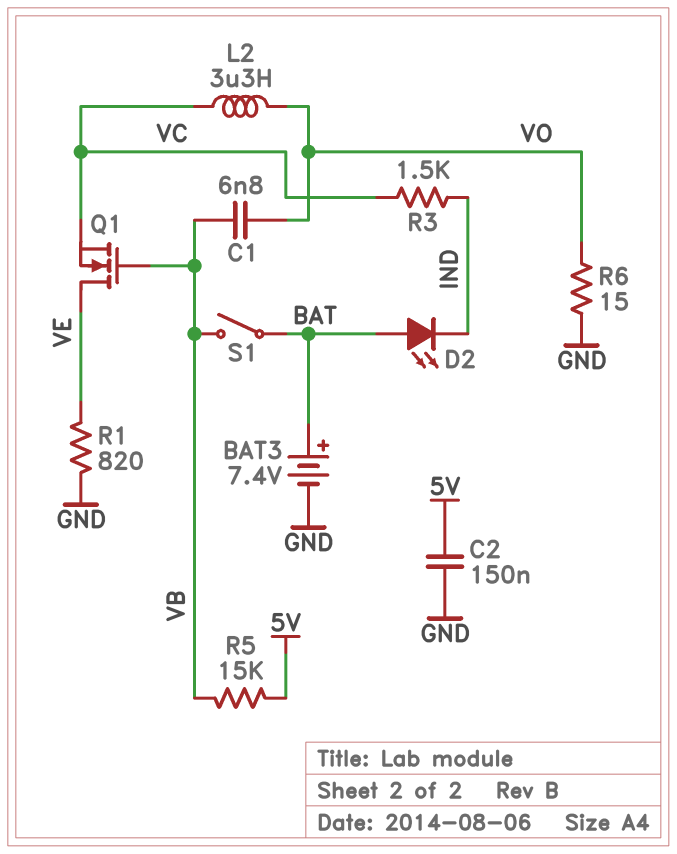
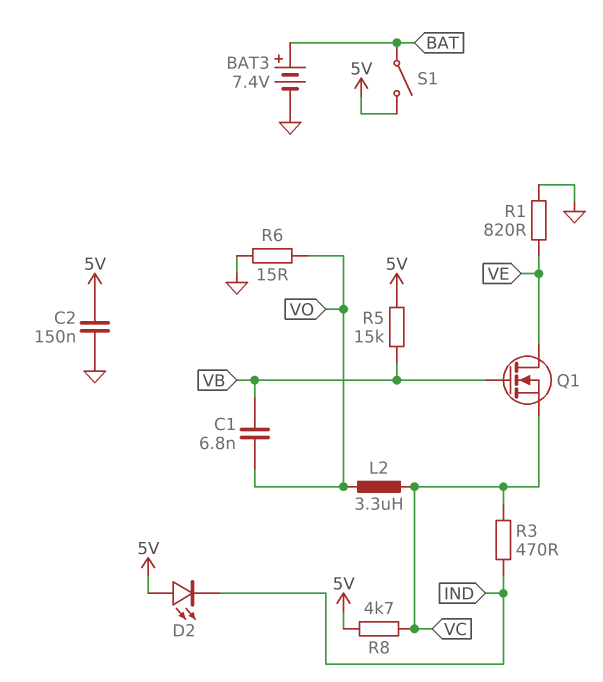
D2: LED (A BAT, K IND) -> LED (A 5V, K IND)
R3: 1.5k (IND, VC) -> 470 (IND, VC)
R8: none -> 4.7k (5V, VC)
S1: switch (BAT, VB) -> switch (5V, BAT)

